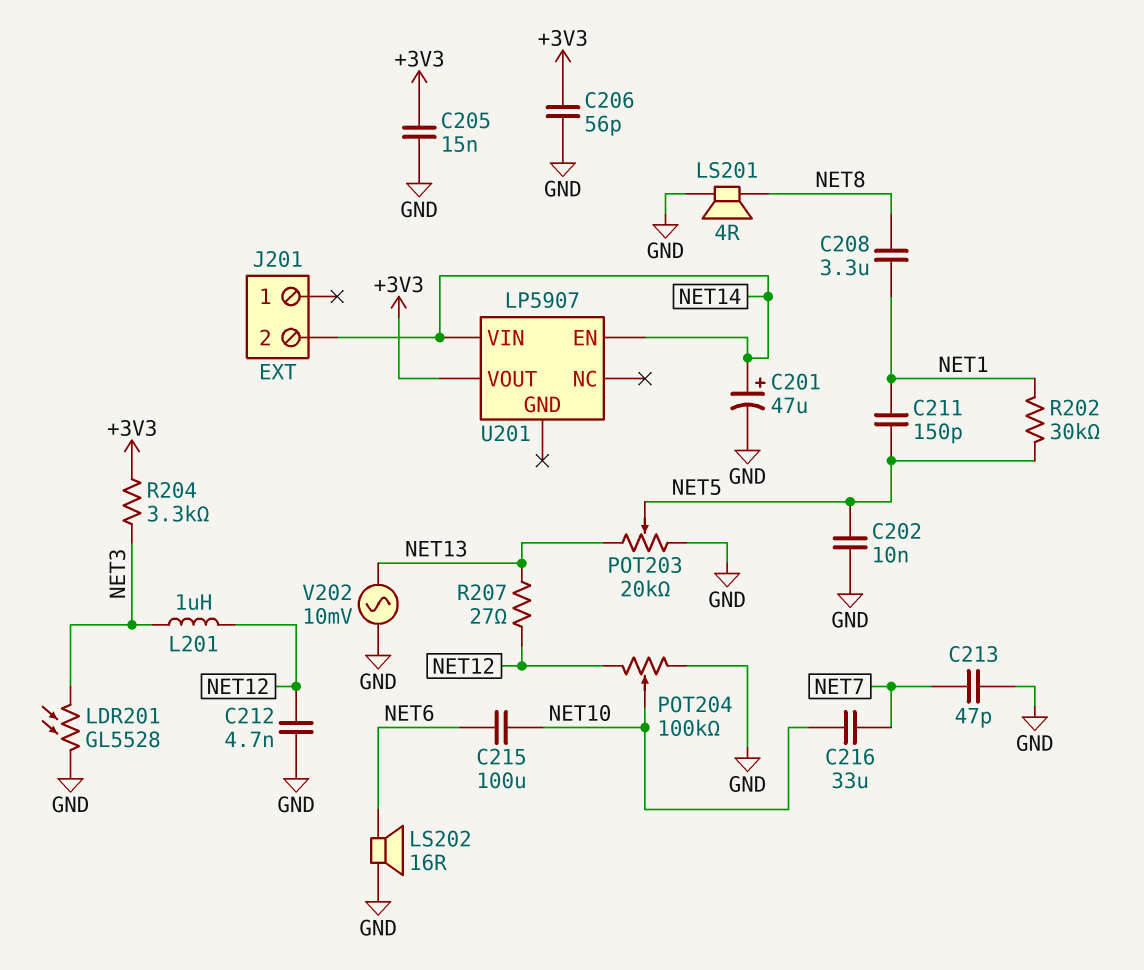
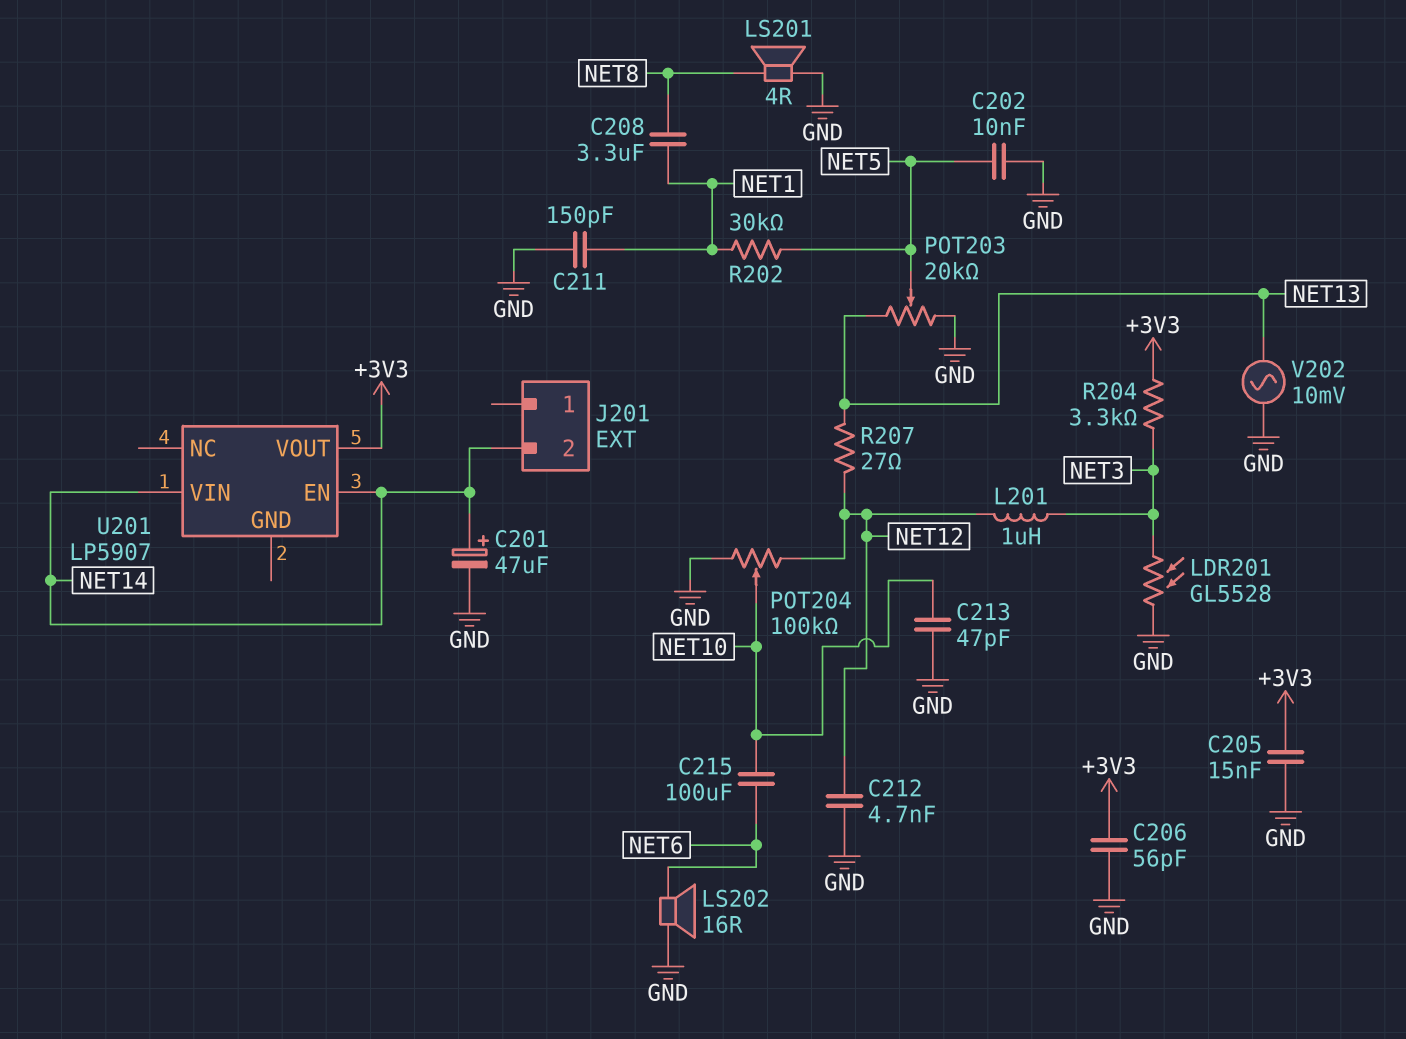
C211: 150pF (NET1, NET5) -> 150pF (GND, NET1)
C213: 47pF (GND, NET7) -> 47pF (GND, NET10)
C216: 33uF (NET7, NET10) -> none

